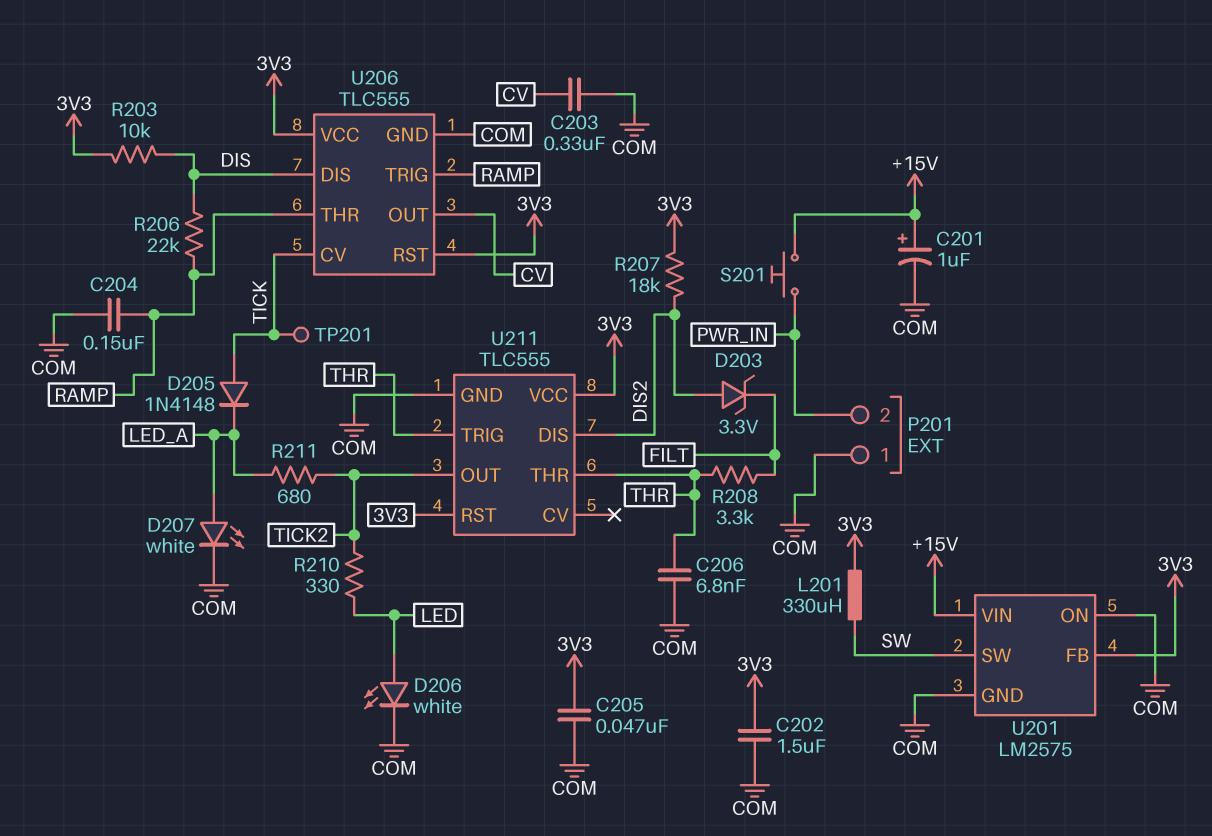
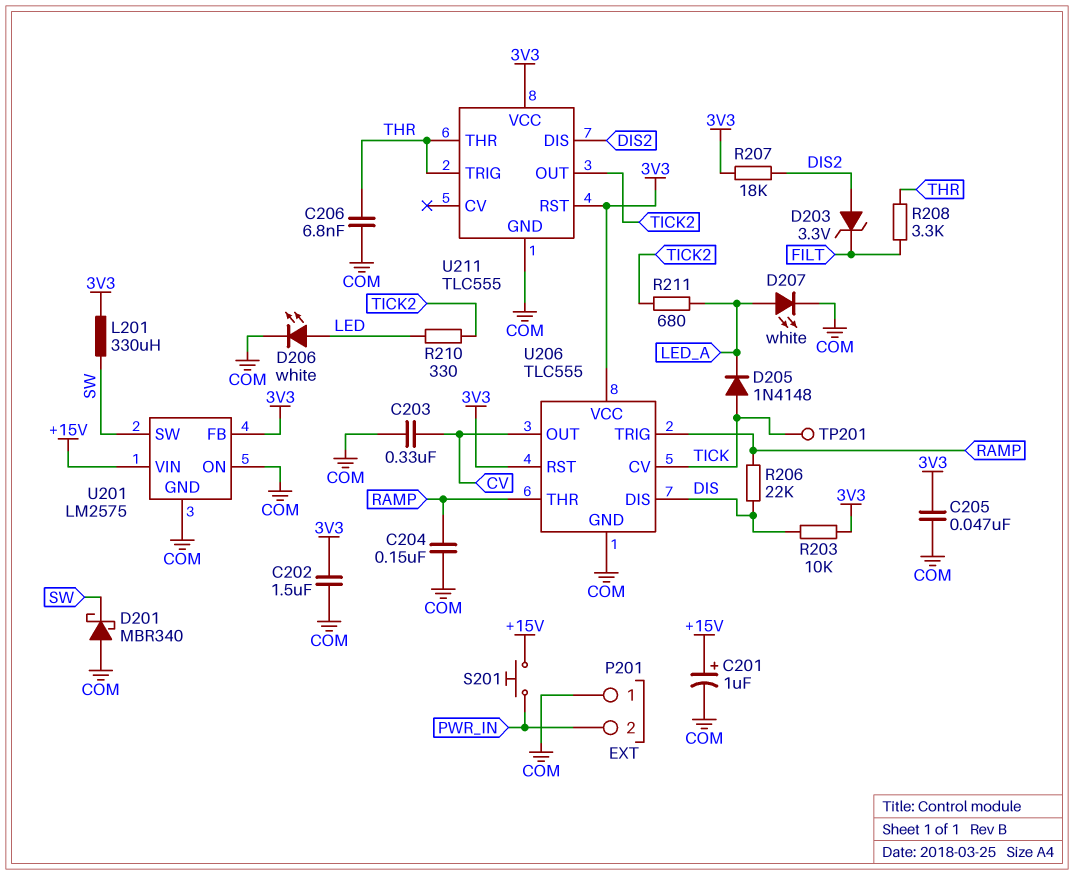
D201: none -> schottky MBR340 (A COM, K SW)

